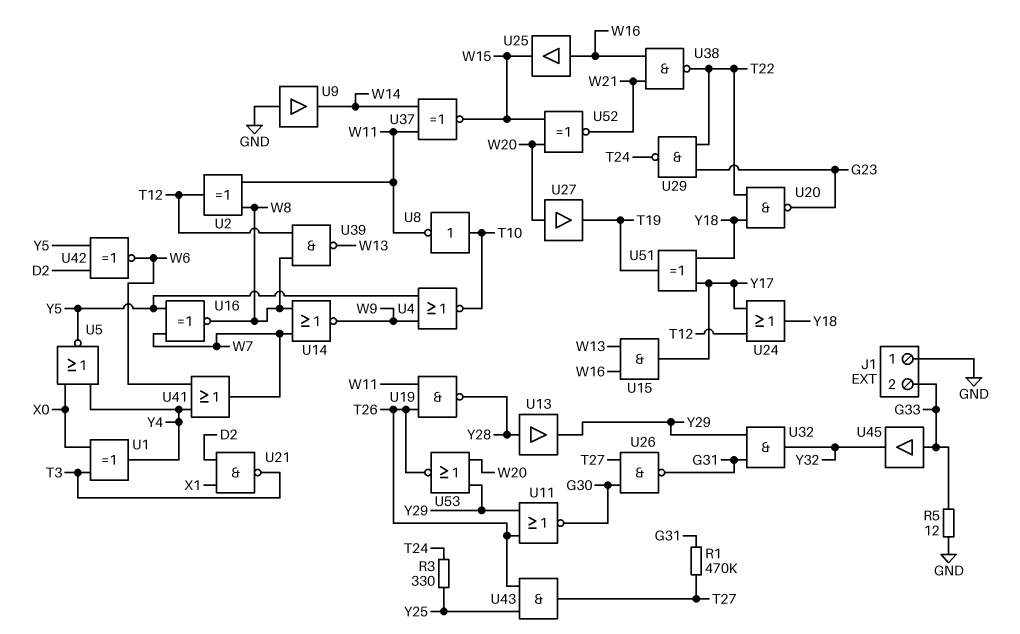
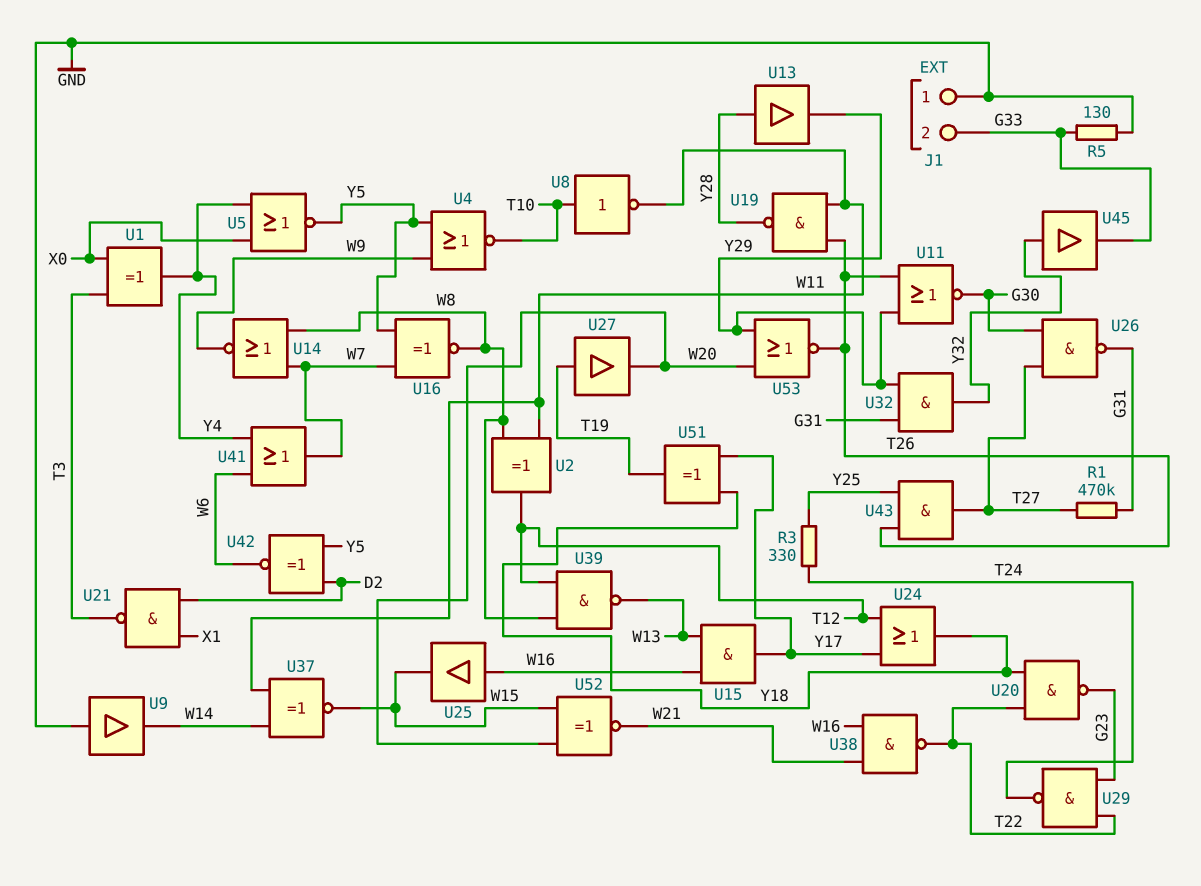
R5: 12 (G33, GND) -> 130 (G33, GND)
U27: buffer (in W20, out T19) -> buffer (in T19, out W20)
U45: buffer (in G33, out Y32) -> buffer (in Y32, out G33)

